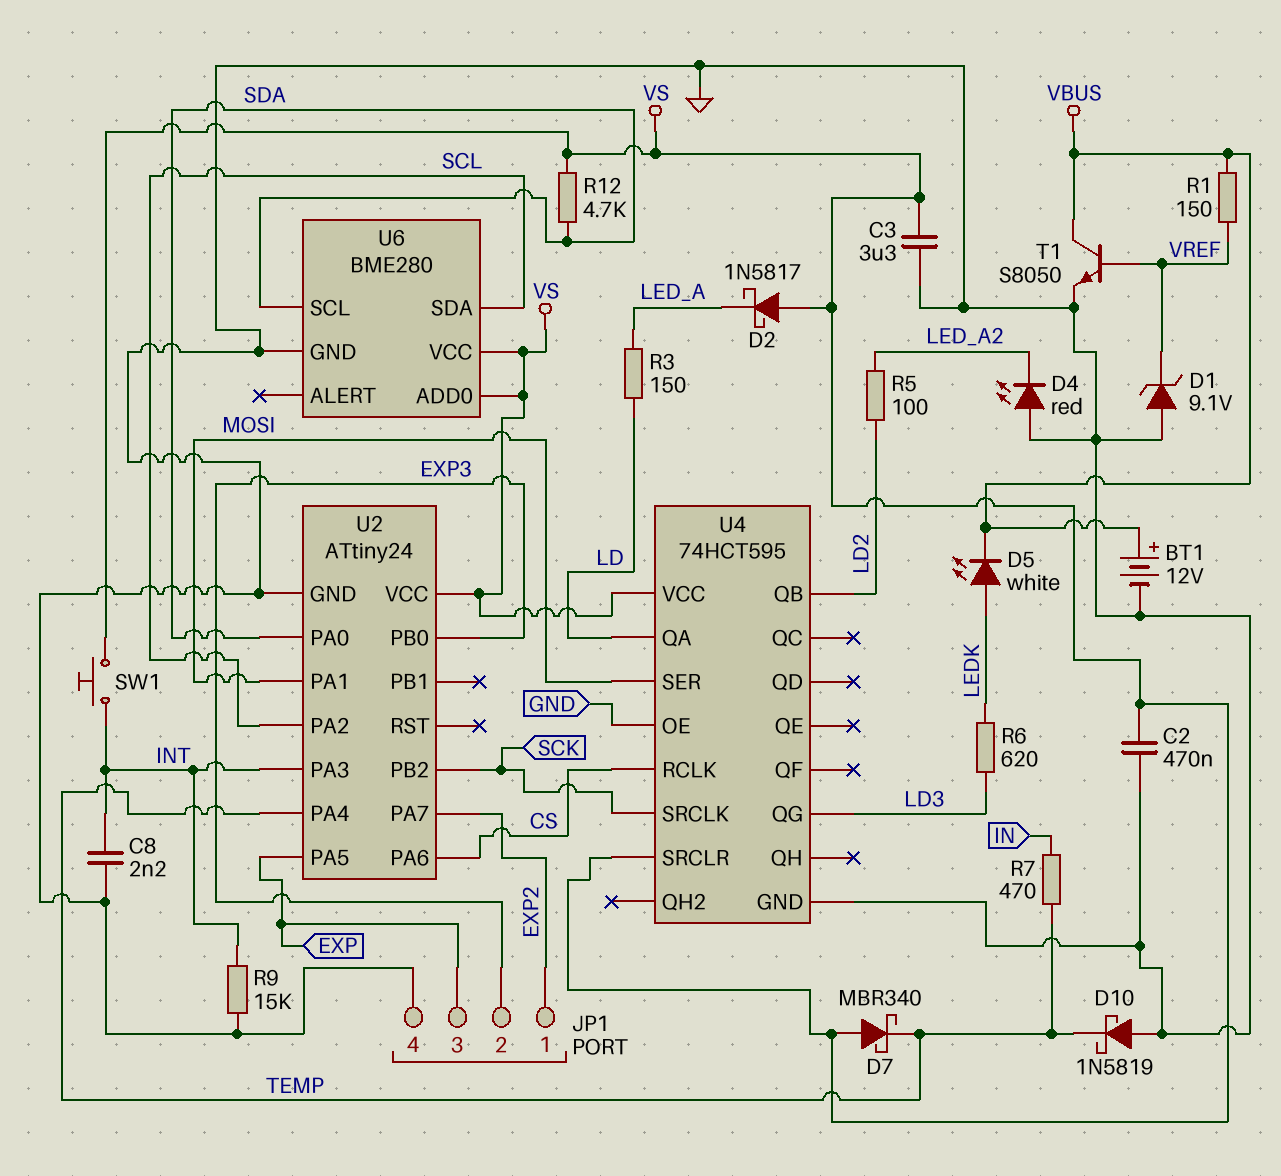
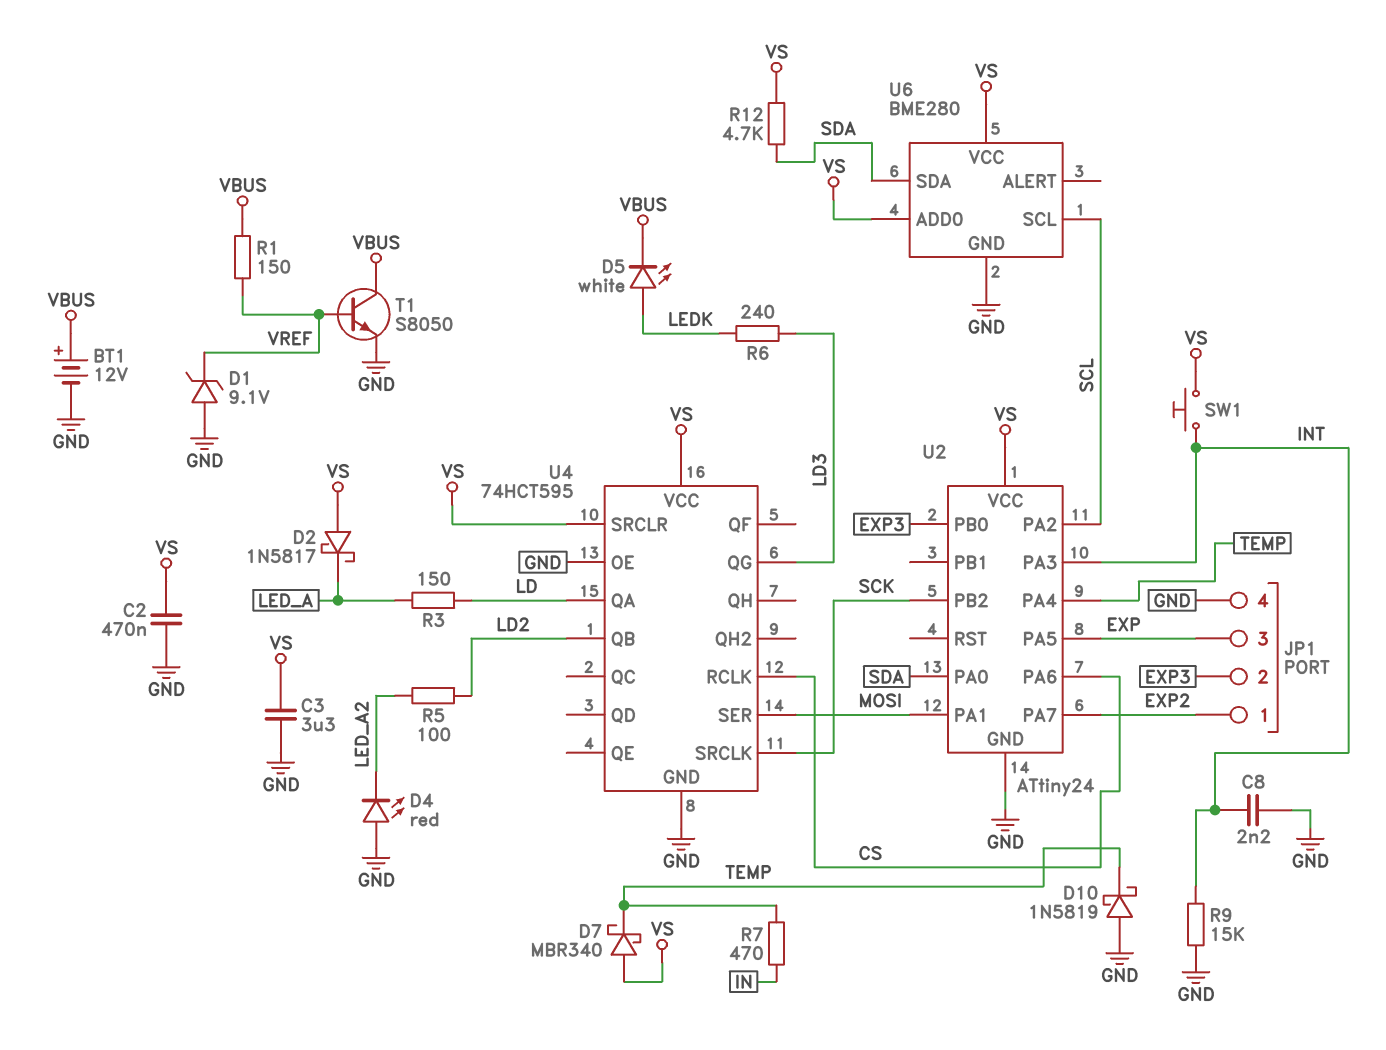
R6: 620 (LD3, LEDK) -> 240 (LD3, LEDK)
U6 pin SCL: SDA -> SCL
U6 pin SDA: SCL -> SDA

